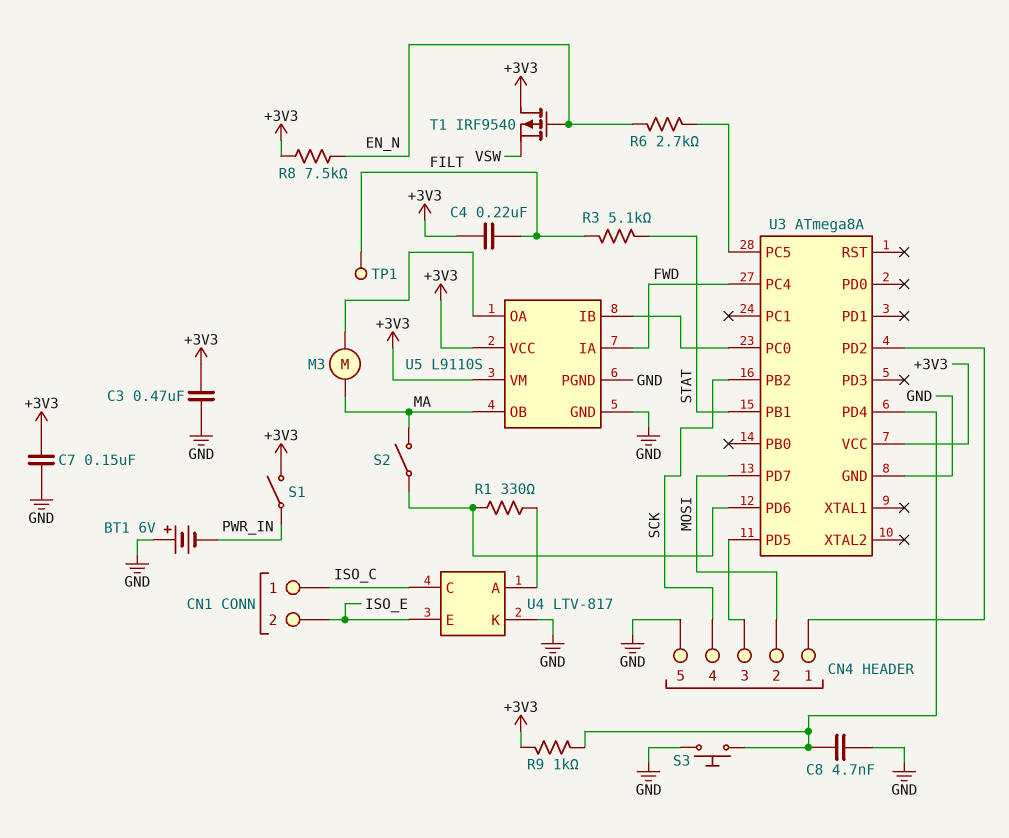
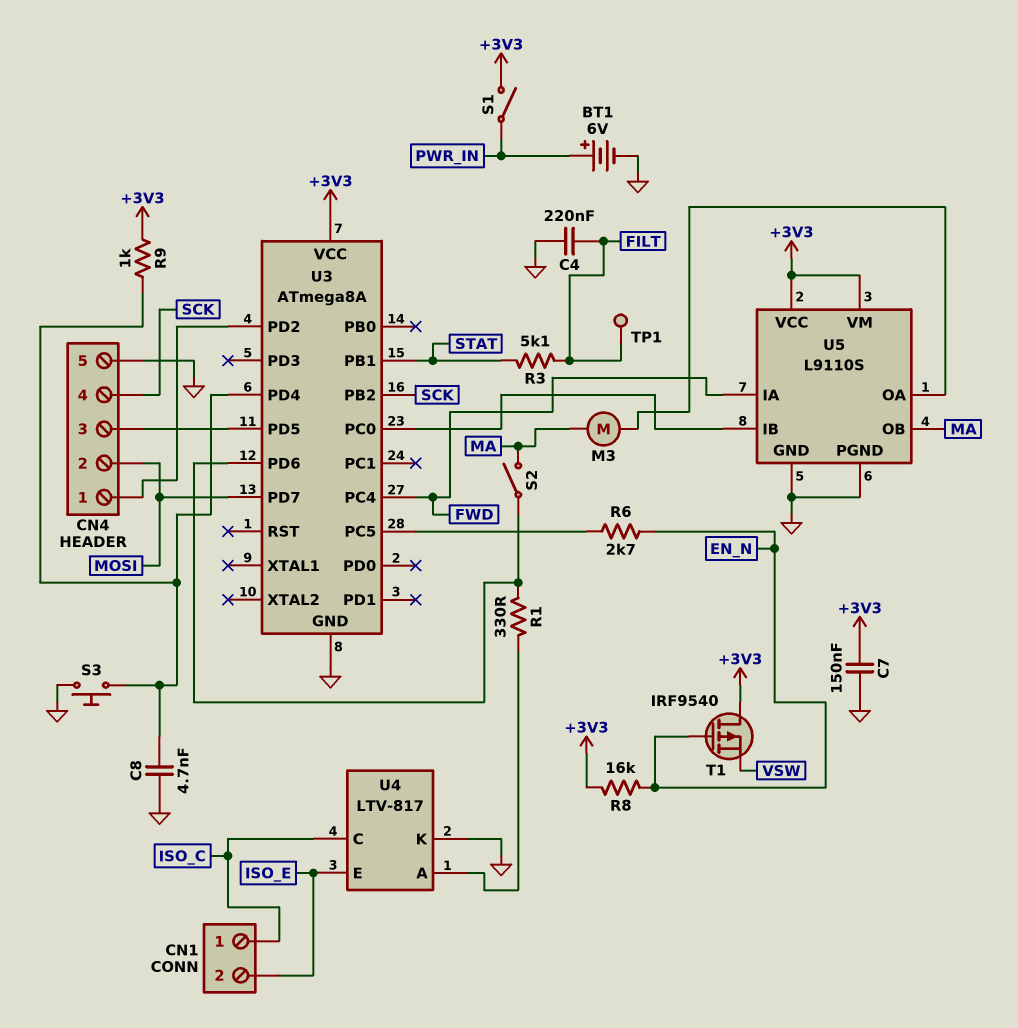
BT1: 6V (plus GND, minus PWR_IN) -> 6V (plus PWR_IN, minus GND)
C3: 470nF (+3V3, GND) -> none
C4: 220nF (+3V3, FILT) -> 220nF (FILT, GND)
R8: 7.5k (+3V3, EN_N) -> 16k (+3V3, EN_N)

